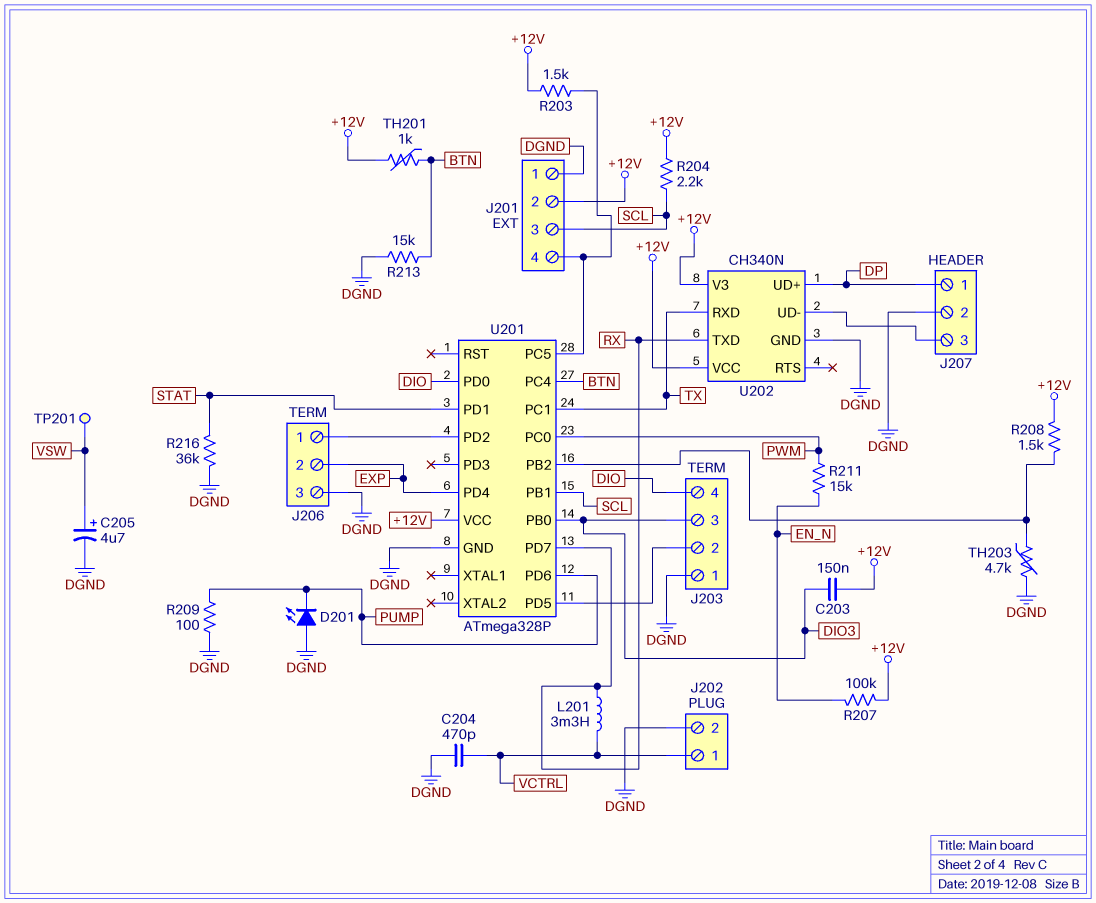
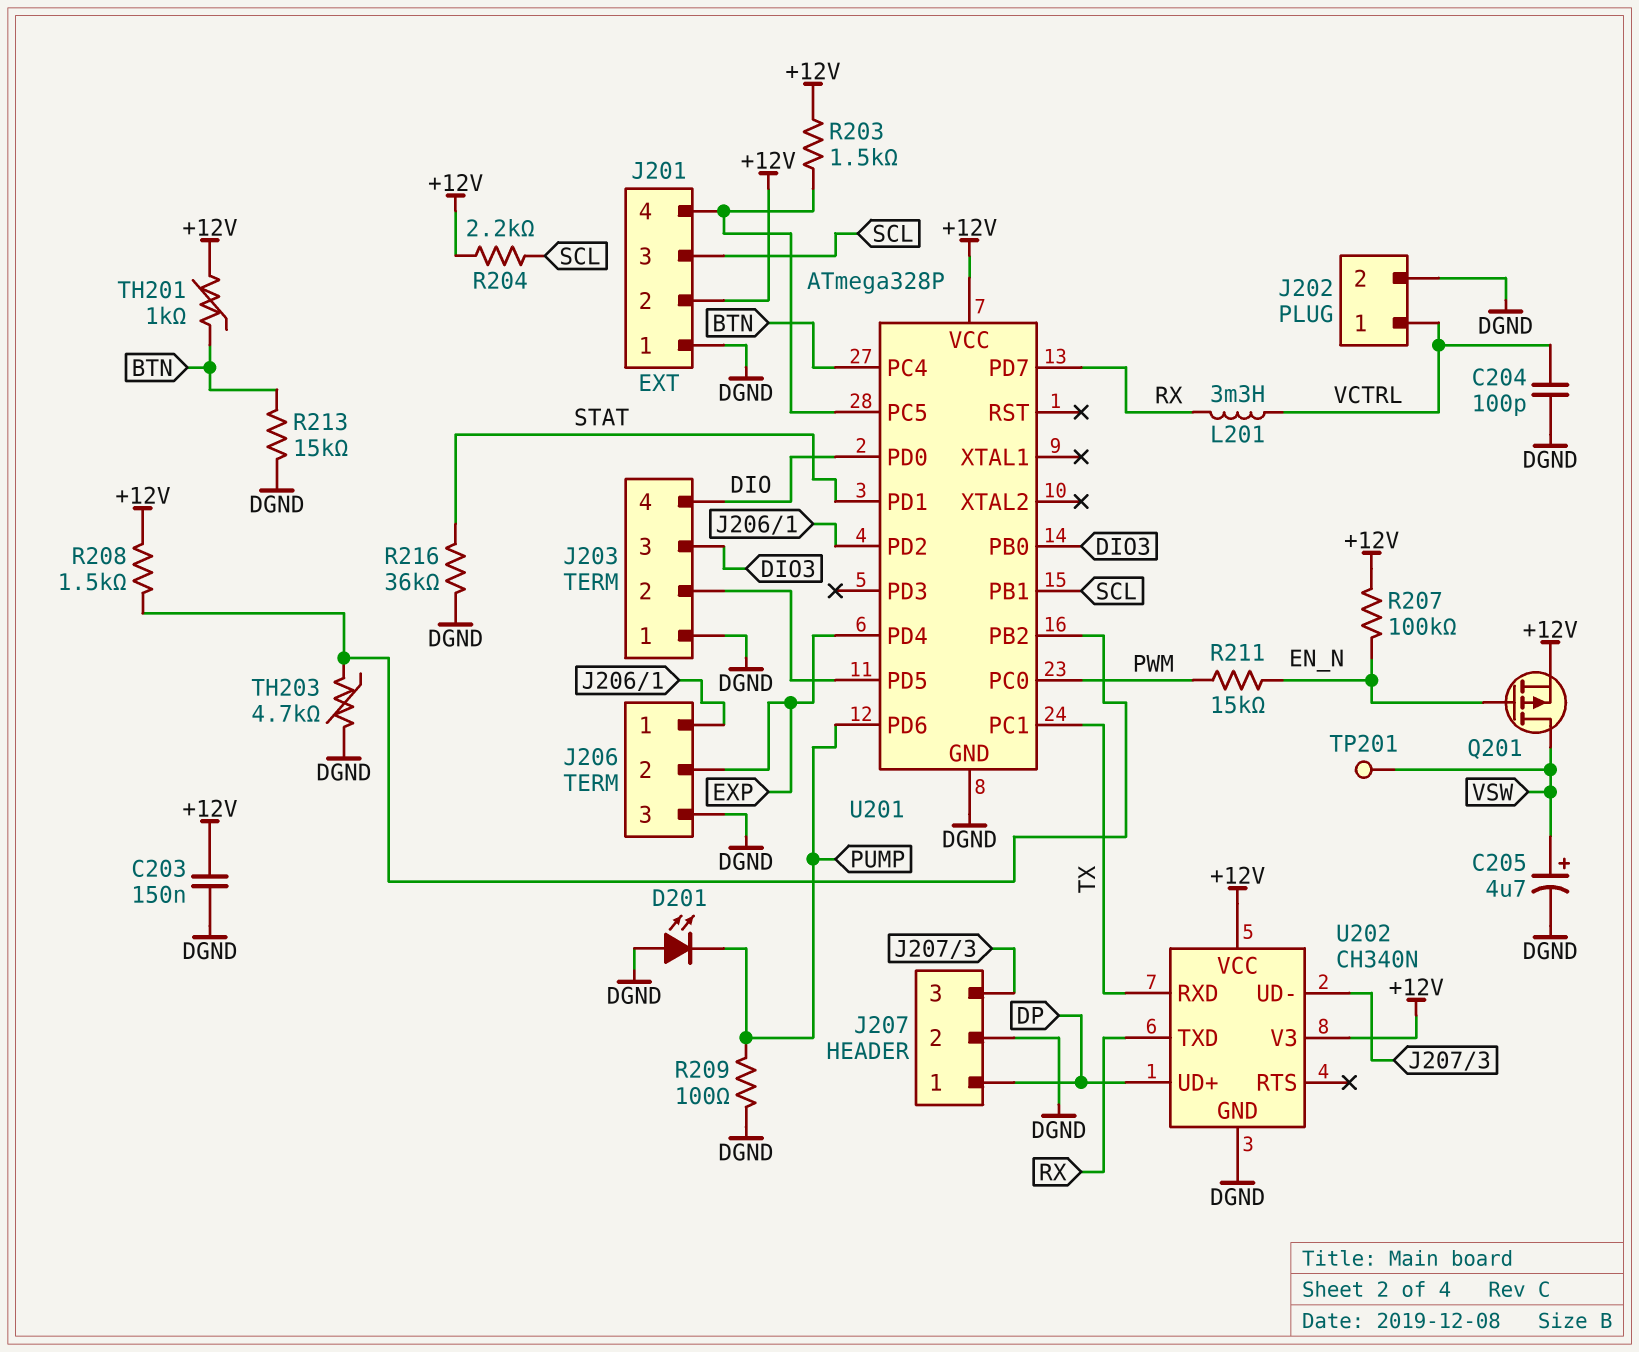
C203: 150nF (+12V, DIO3) -> 150nF (+12V, DGND)
C204: 470pF (DGND, VCTRL) -> 100pF (DGND, VCTRL)
Q201: none -> PMOS (G EN_N, D VSW, S +12V)

